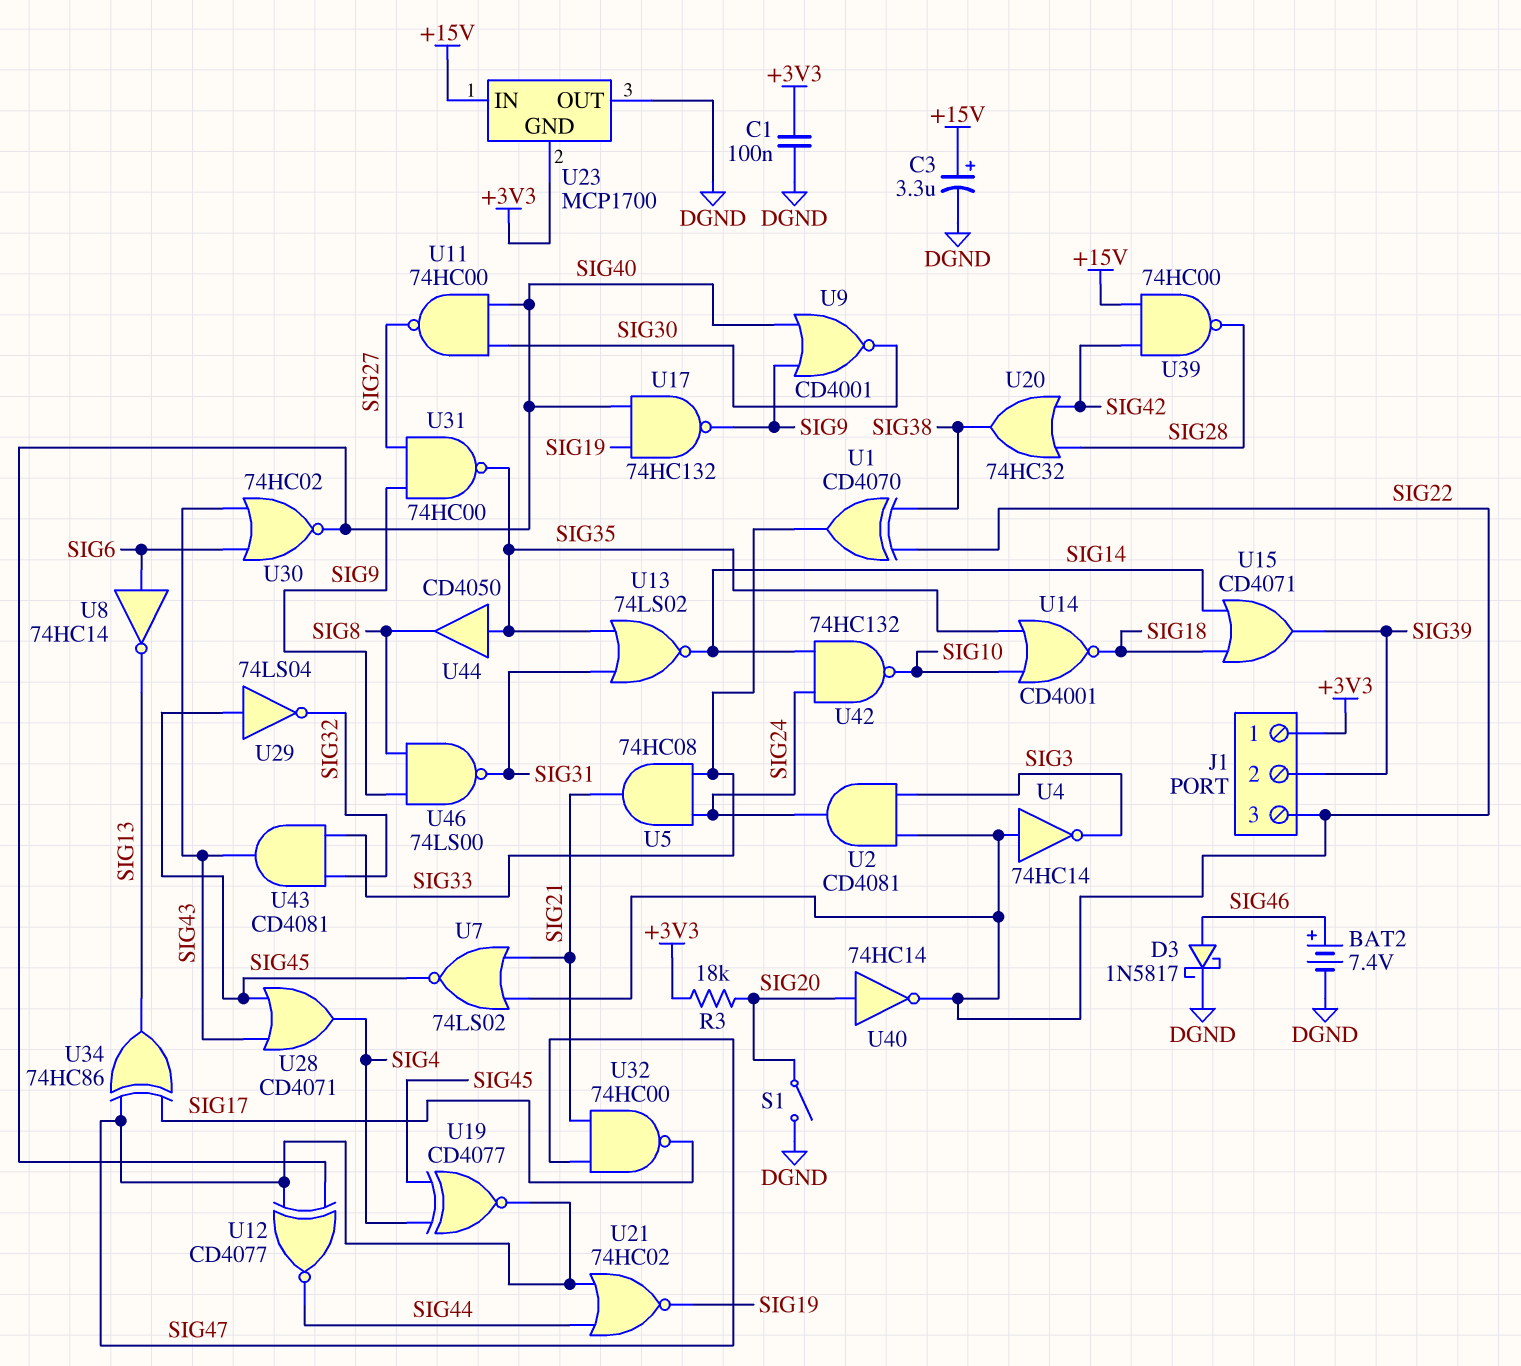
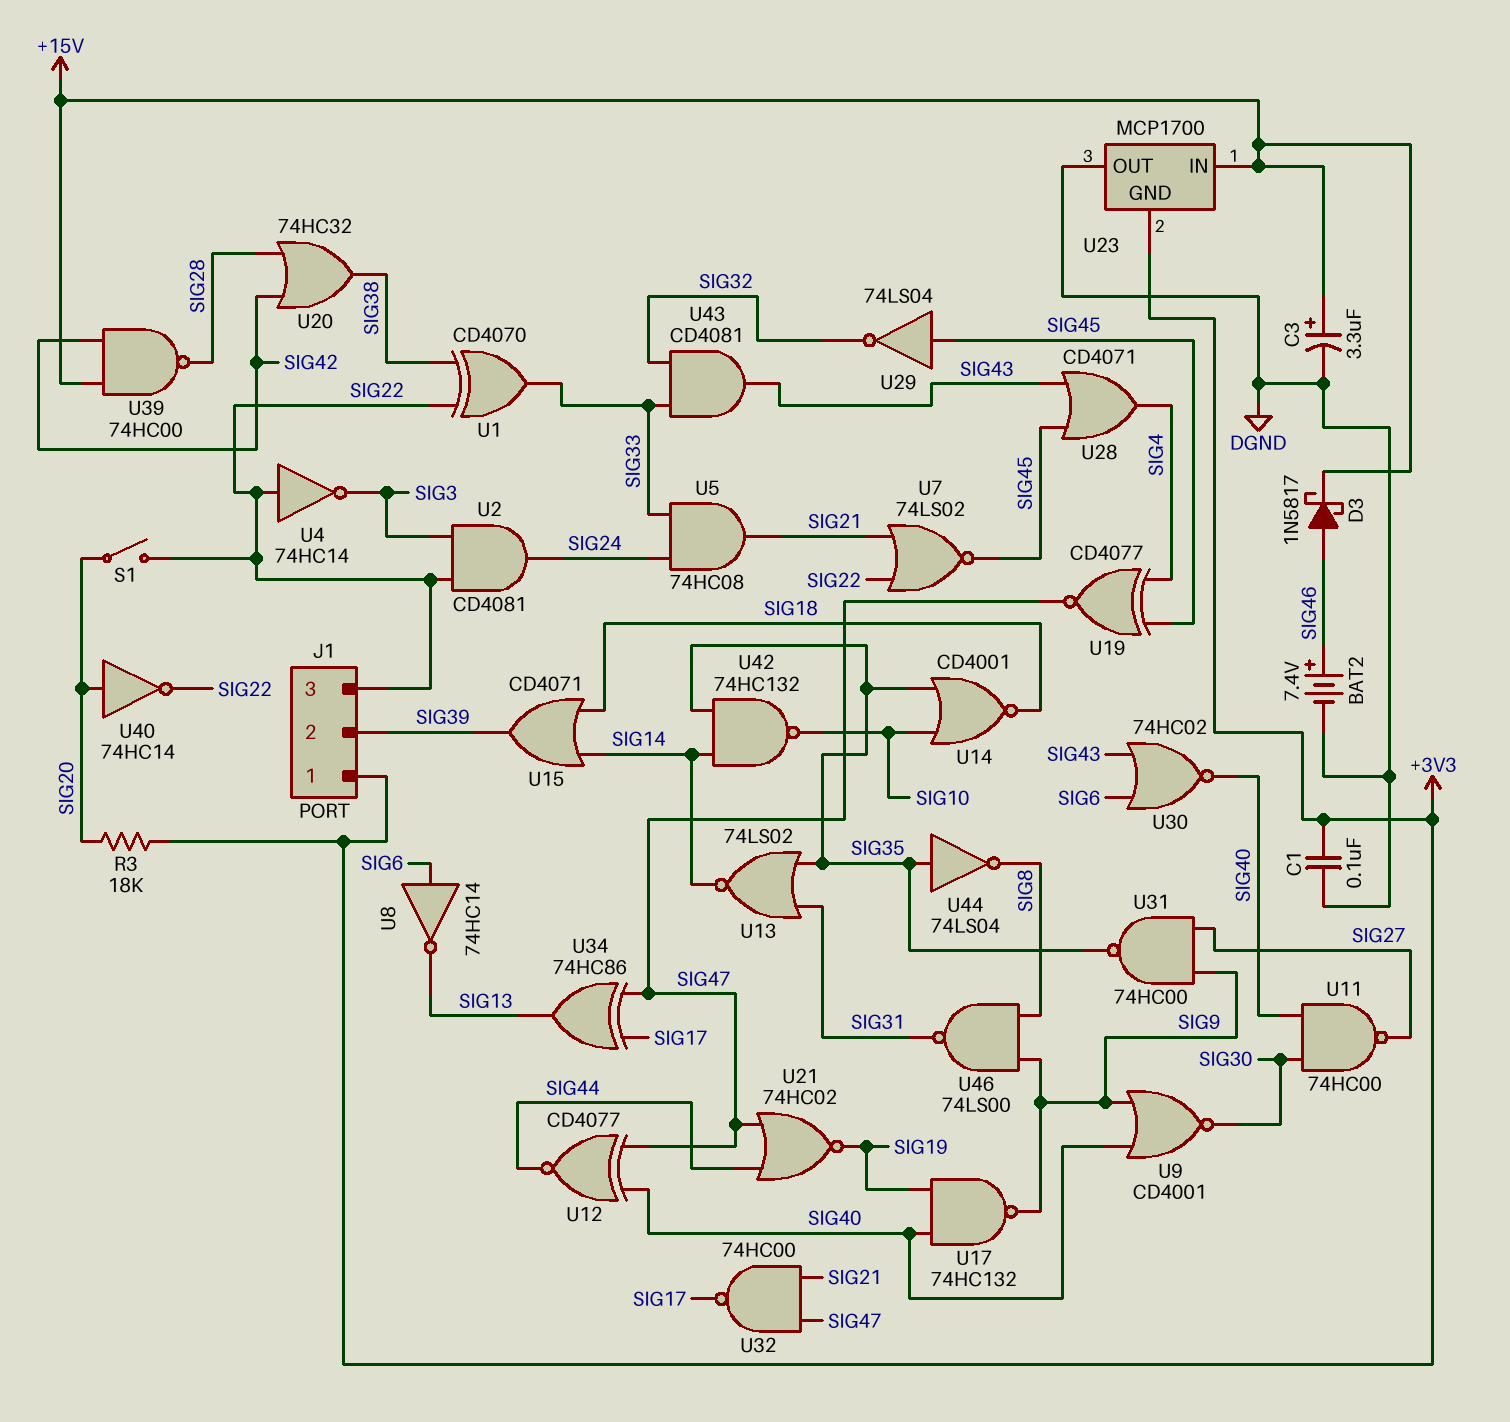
D3: schottky 1N5817 (A SIG46, K DGND) -> schottky 1N5817 (A SIG46, K +15V)
S1: switch (DGND, SIG20) -> switch (SIG20, SIG22)
U42: NAND 74HC132 (in SIG14, in SIG24, out SIG10) -> NAND 74HC132 (in SIG14, in SIG35, out SIG10)
U44: buffer CD4050 (in SIG35, out SIG8) -> NOT 74LS04 (in SIG35, out SIG8)

